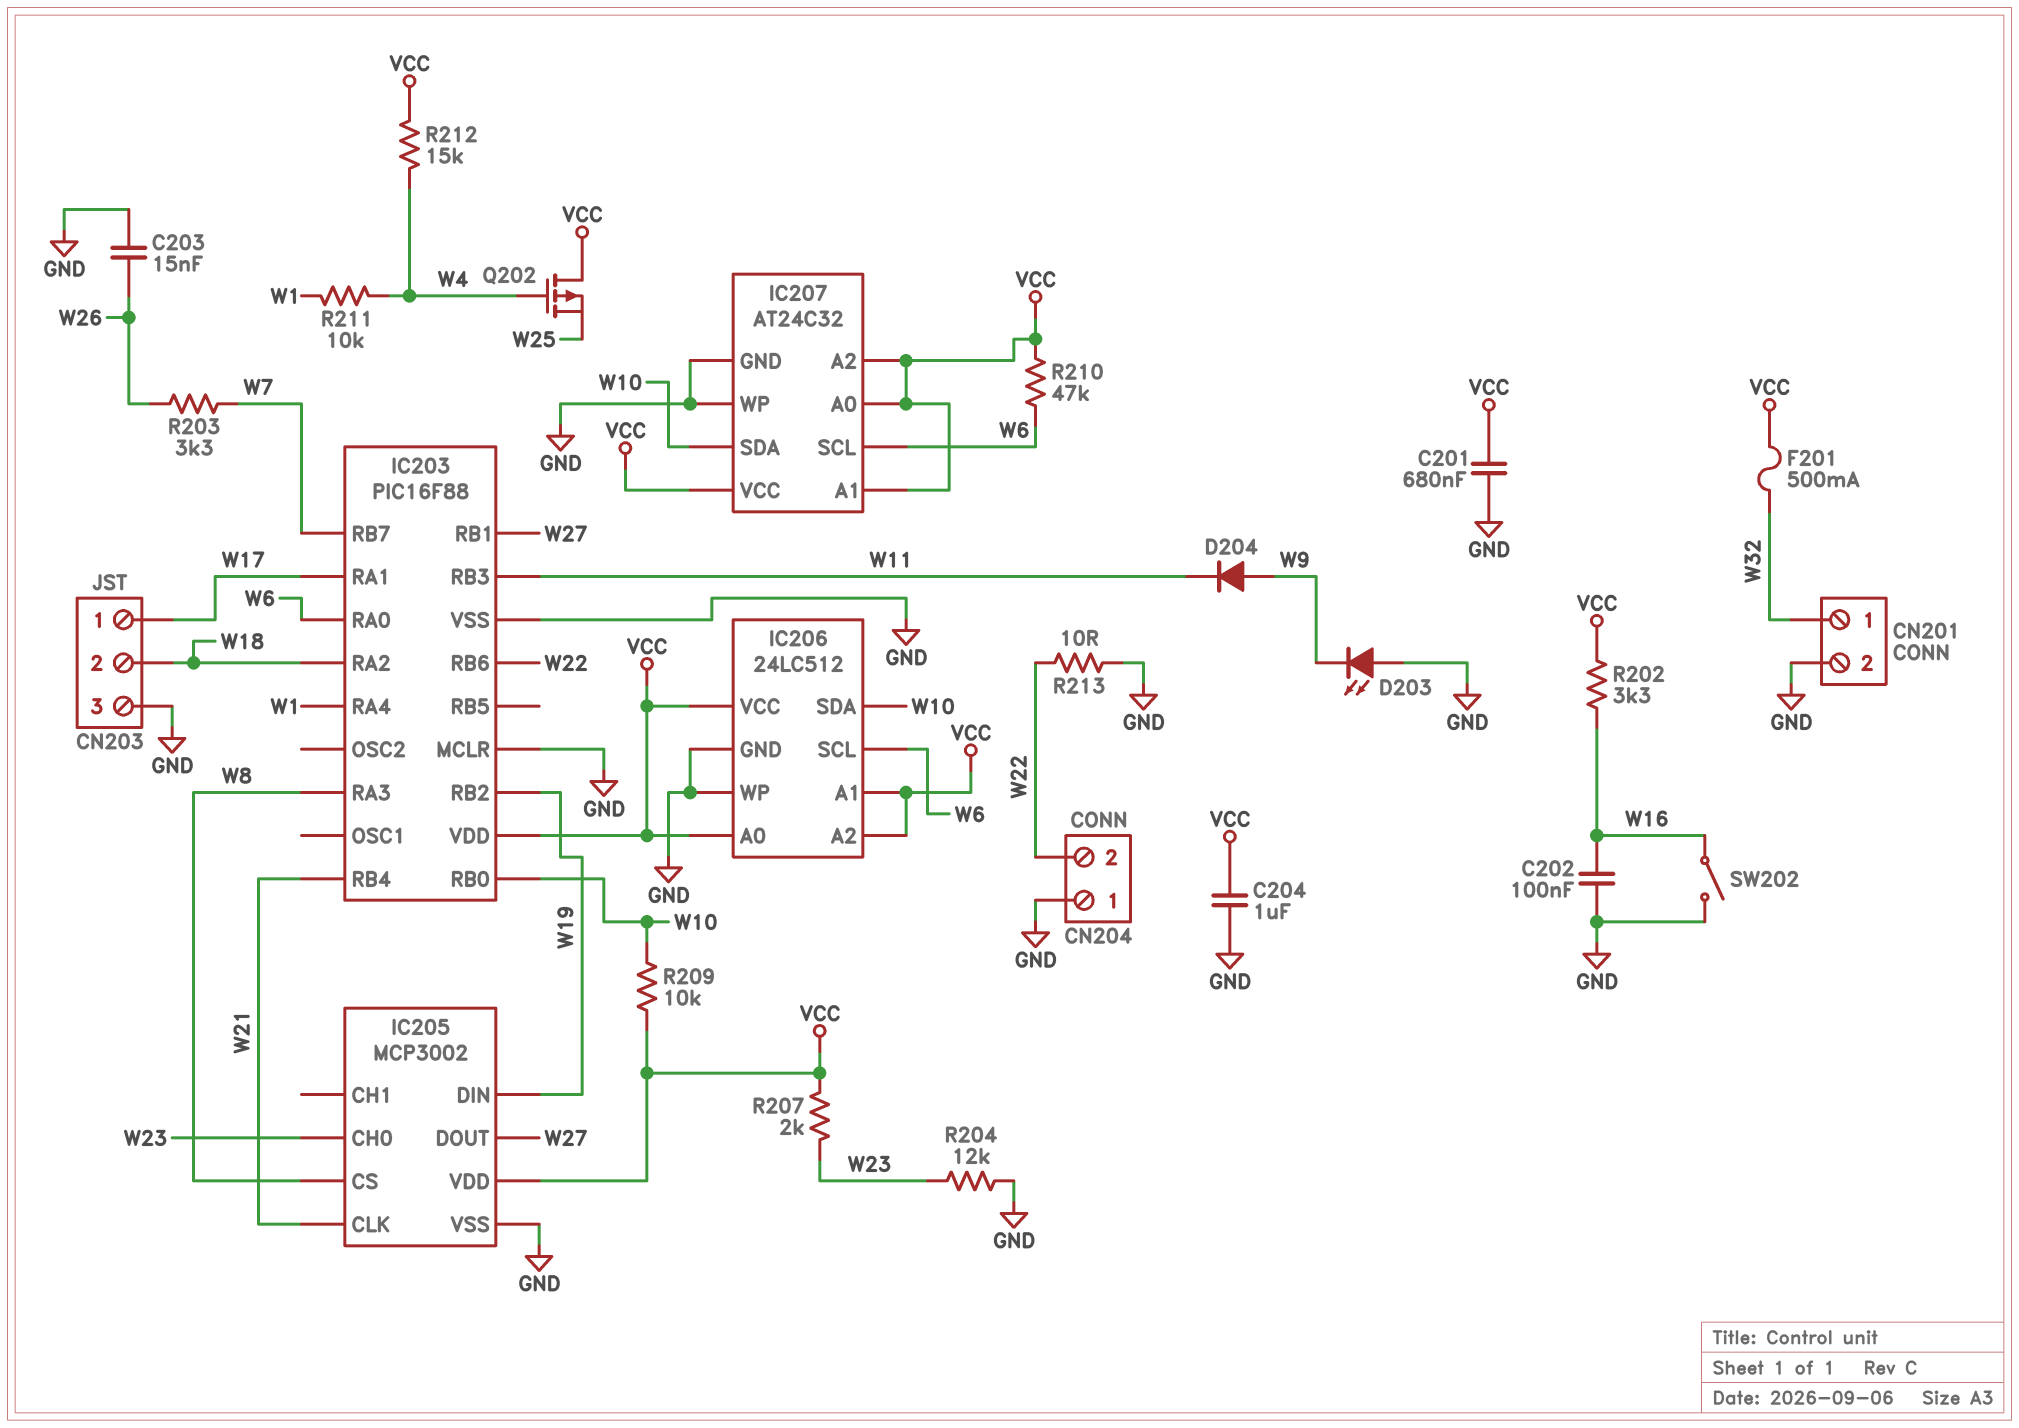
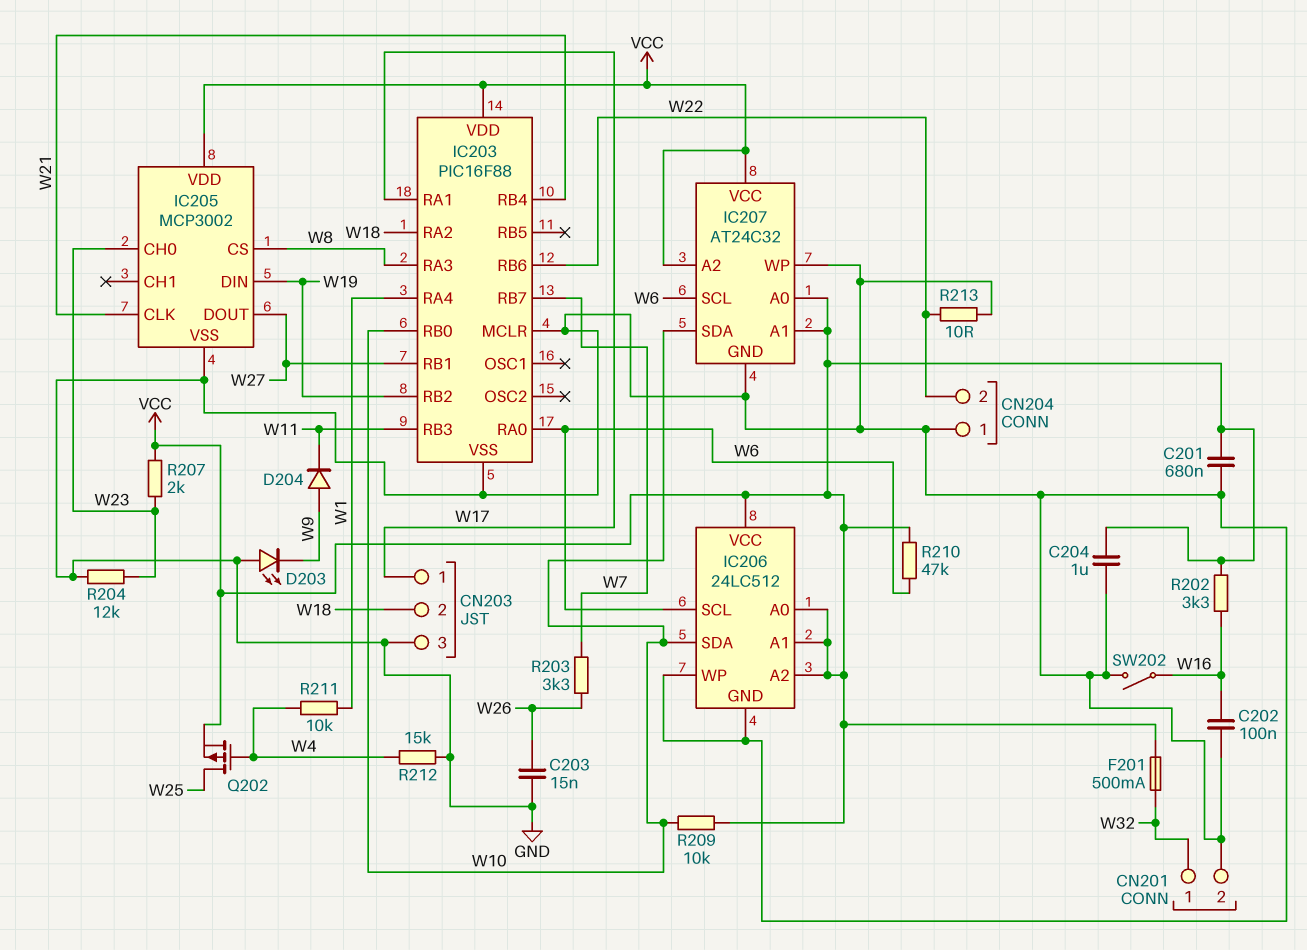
Q202: PMOS (G W4, D VCC, S W25) -> PMOS (G W4, D W25, S VCC)
R212: 15k (VCC, W4) -> 15k (GND, W4)

